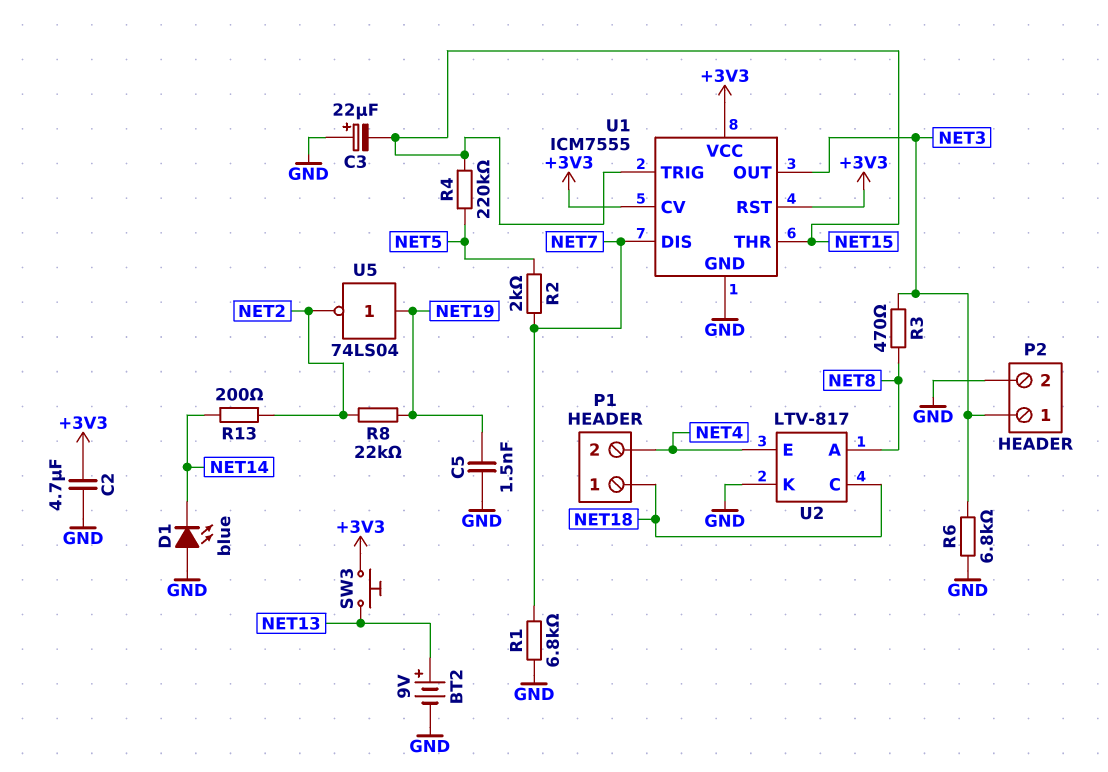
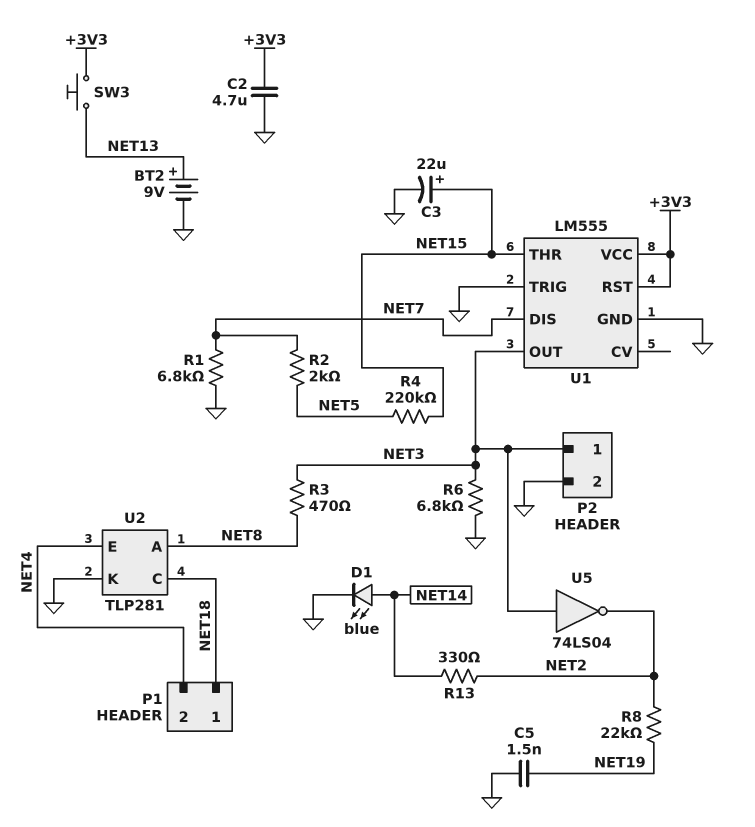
C3: 22uF (plus GND, minus NET15) -> 22uF (plus NET15, minus GND)
D1: LED blue (A GND, K NET14) -> LED blue (A NET14, K GND)
R13: 200 (NET2, NET14) -> 330 (NET2, NET14)
U1: ICM7555 -> LM555
U1 pin CV: +3V3 -> none
U1 pin TRIG: NET15 -> GND
U2: LTV-817 -> TLP281
U5: NOT 74LS04 (in NET19, out NET2) -> NOT 74LS04 (in NET3, out NET2)

